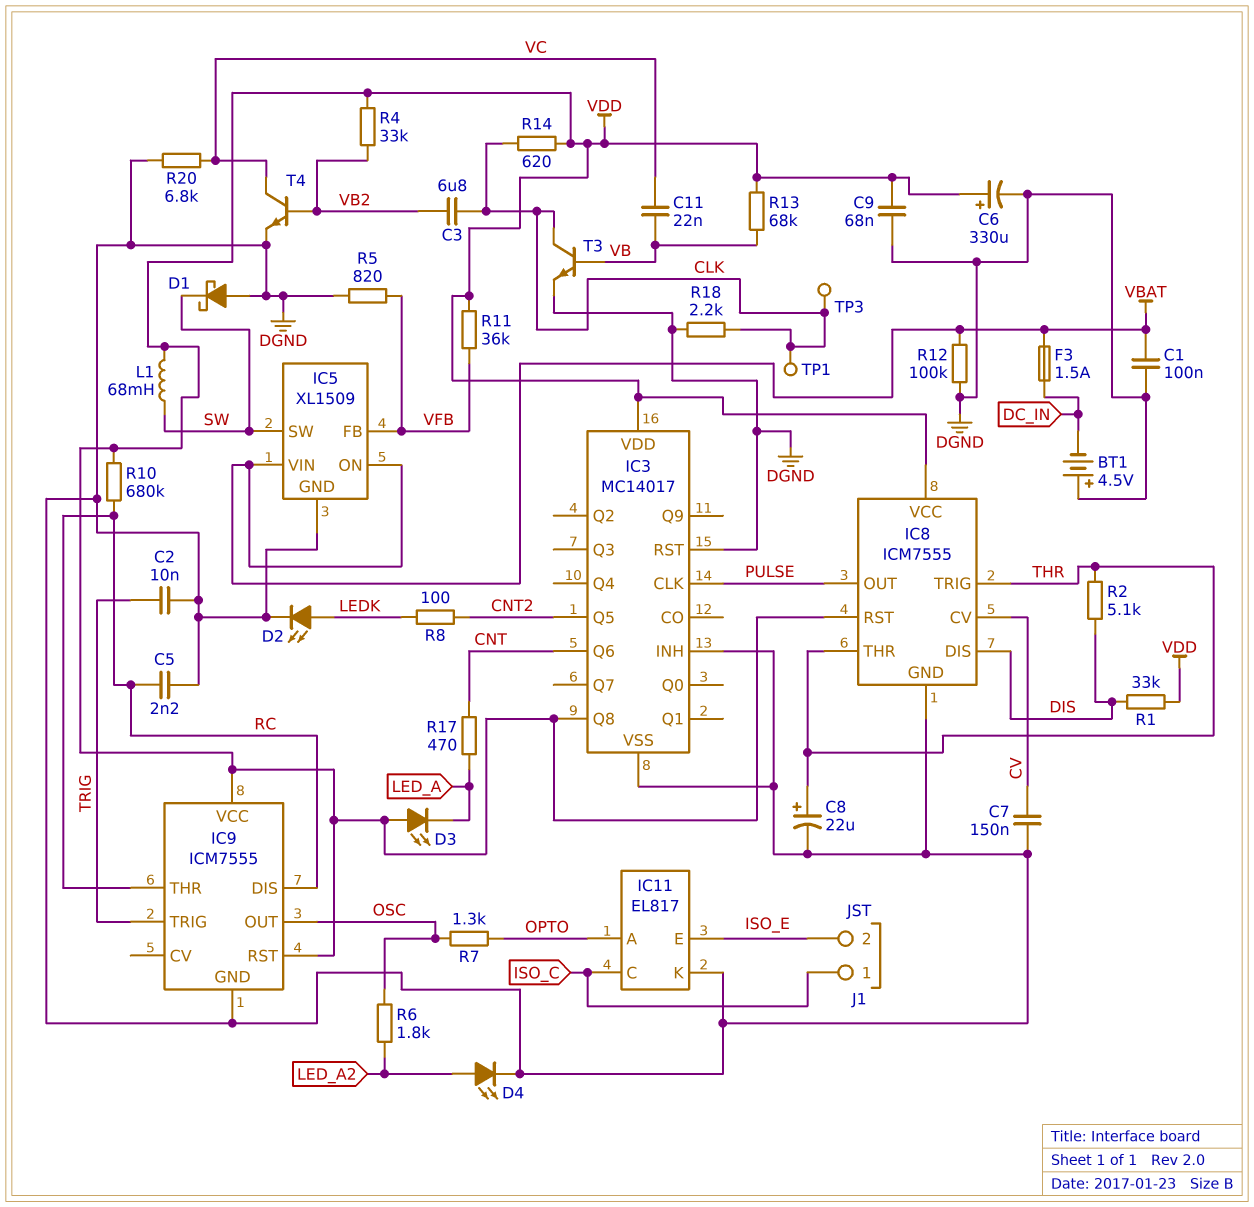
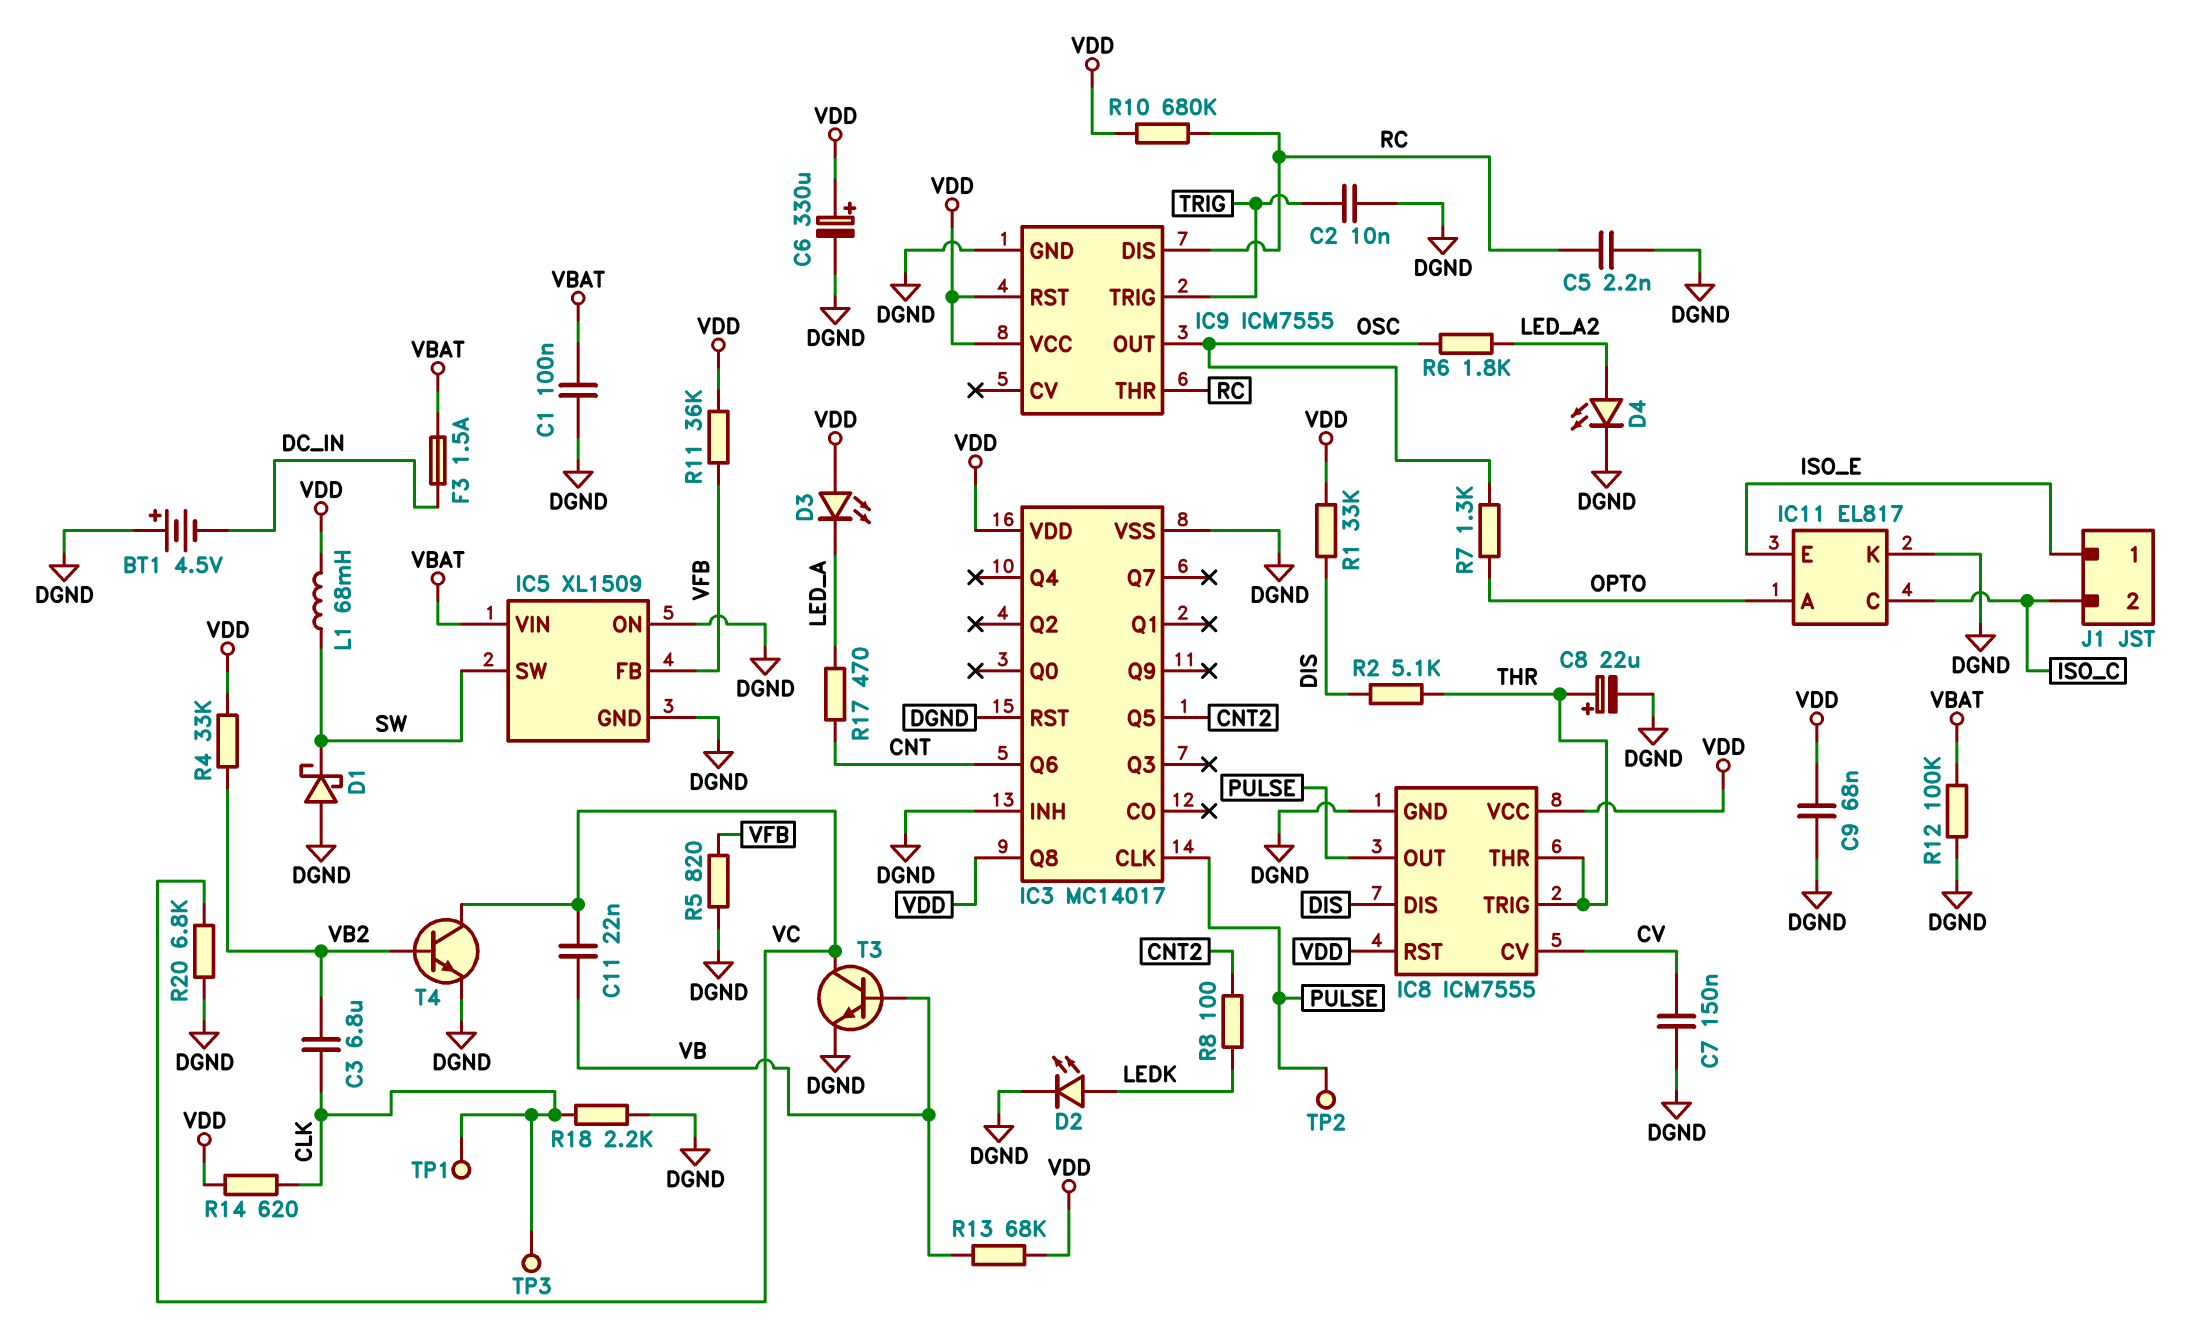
IC5 pin ON: VBAT -> DGND
J1 pin 1: ISO_C -> ISO_E
J1 pin 2: ISO_E -> ISO_C
T3: NPN (B VB, C CLK, E DGND) -> NPN (B VB, C VC, E DGND)
TP2: none -> test point (PULSE)

